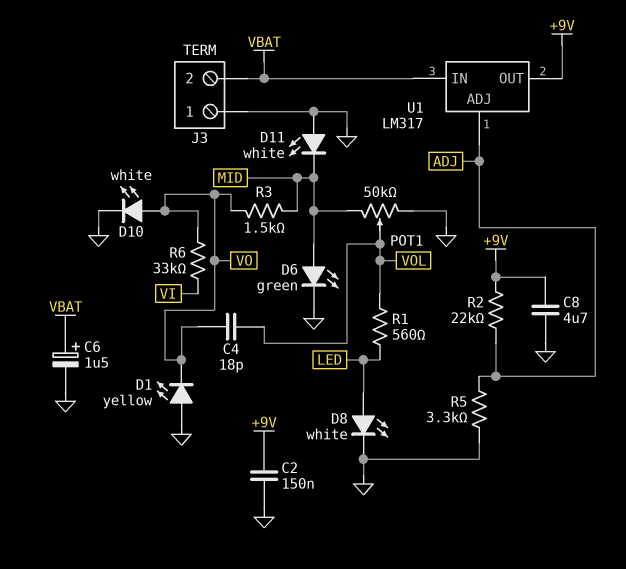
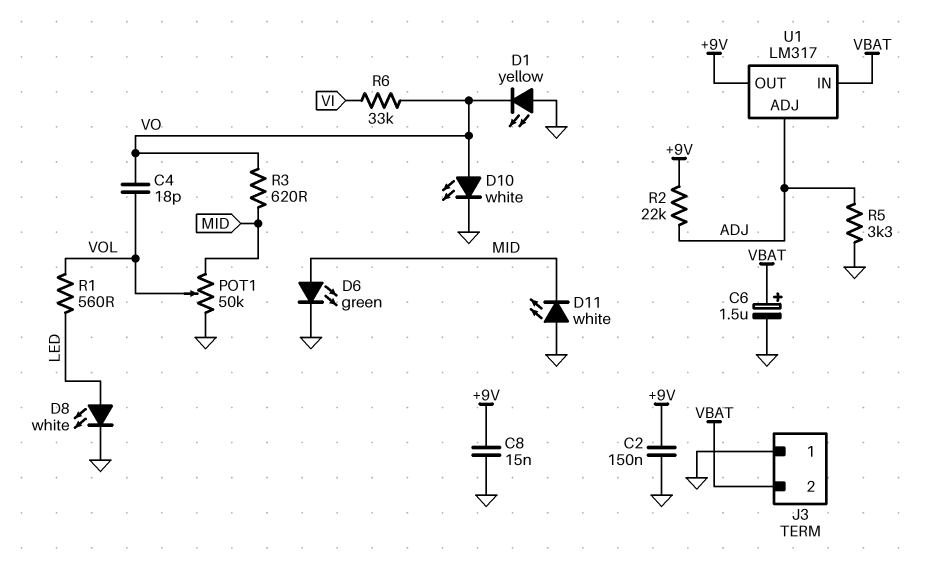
C8: 4.7uF (+9V, GND) -> 15nF (+9V, GND)
R3: 1.5k (MID, VO) -> 620 (MID, VO)

